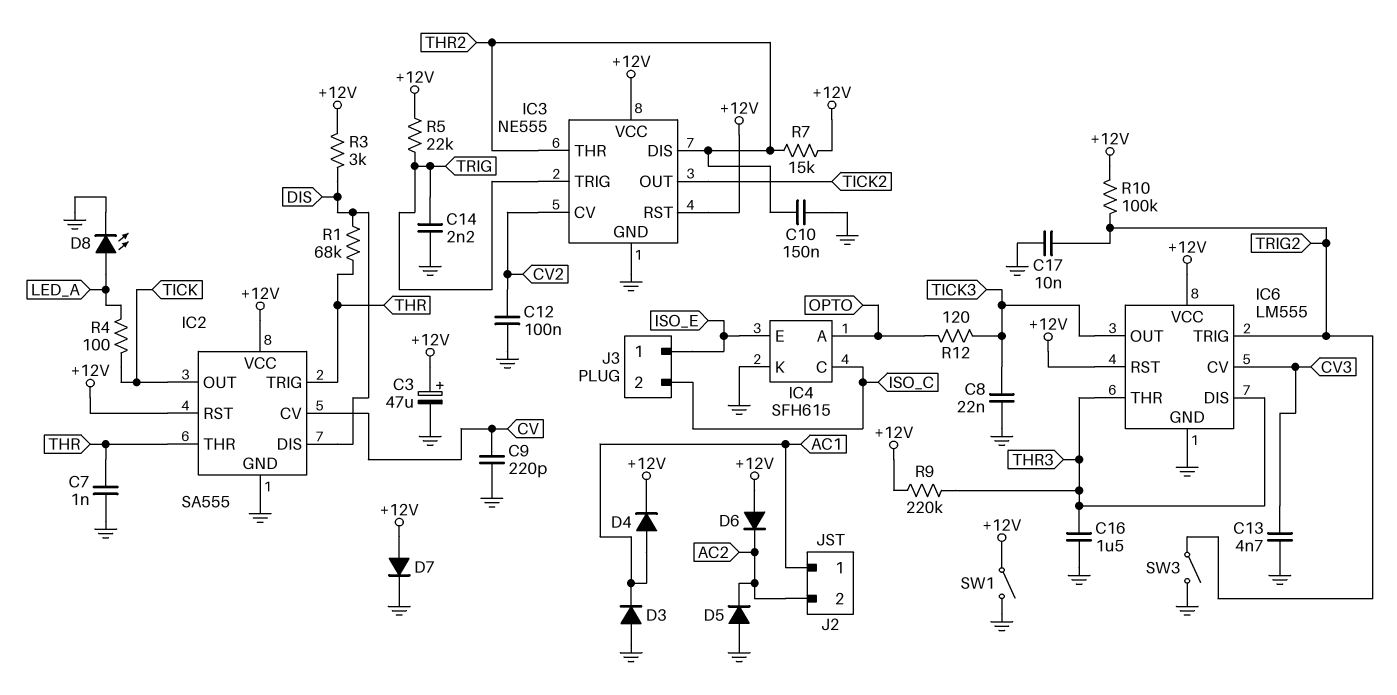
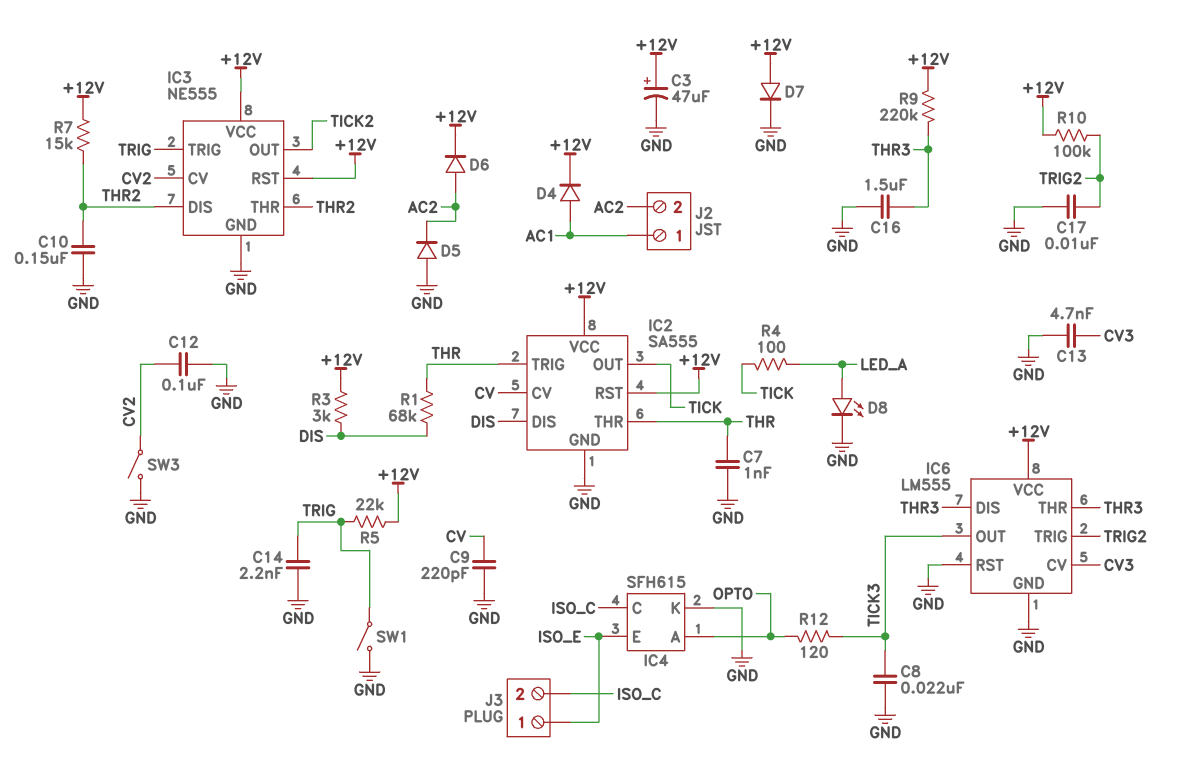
D3: diode (A GND, K AC1) -> none
D6: diode (A +12V, K AC2) -> diode (A AC2, K +12V)
IC6 pin RST: +12V -> GND
SW1: switch (+12V, GND) -> switch (GND, TRIG)
SW3: switch (GND, TRIG2) -> switch (CV2, GND)

